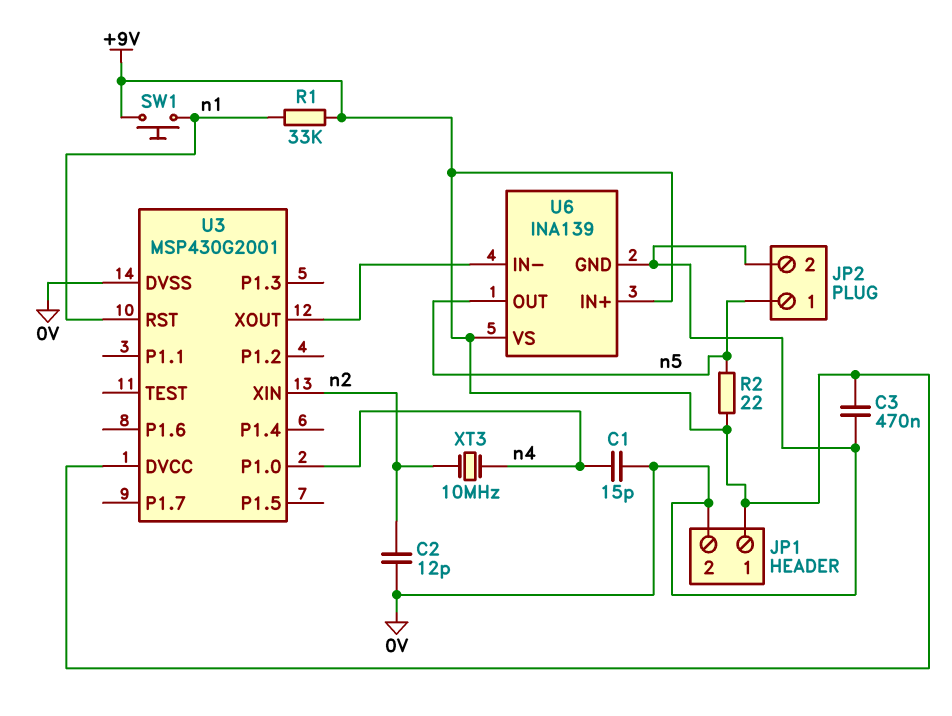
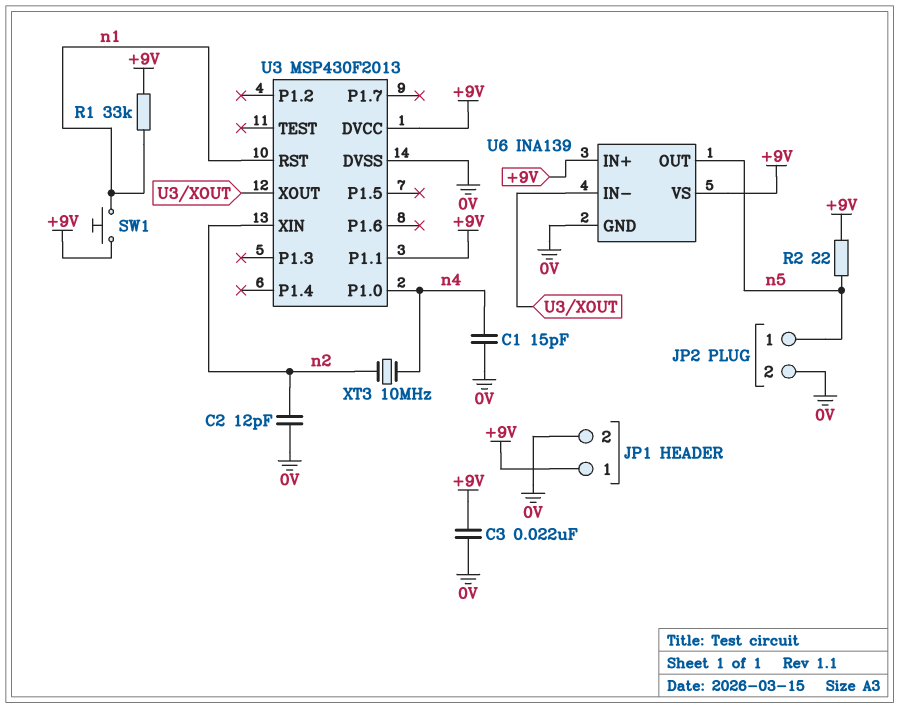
C3: 470nF (+9V, 0V) -> 22nF (+9V, 0V)
U3: MSP430G2001 -> MSP430F2013
U3 pin P1.1: none -> +9V

